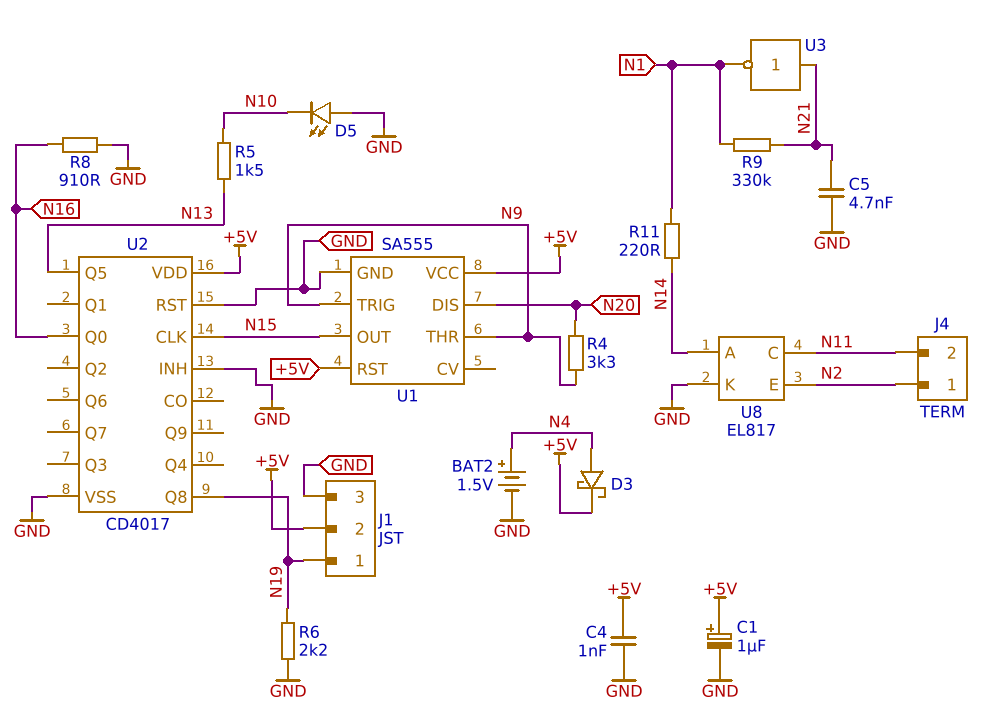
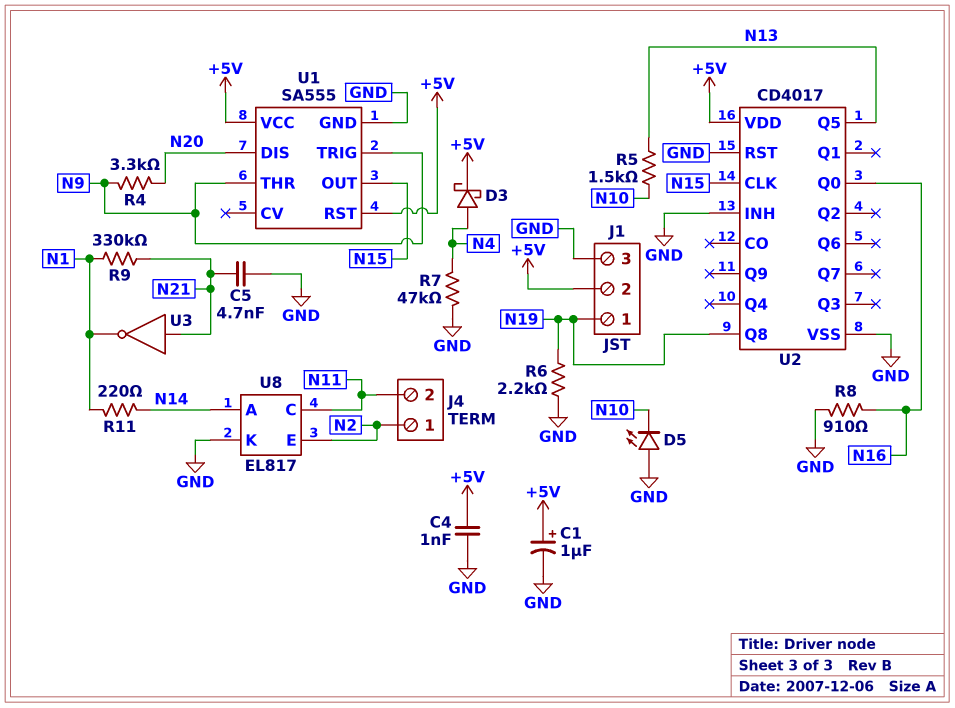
BAT2: 1.5V (plus N4, minus GND) -> none
R7: none -> 47k (GND, N4)

